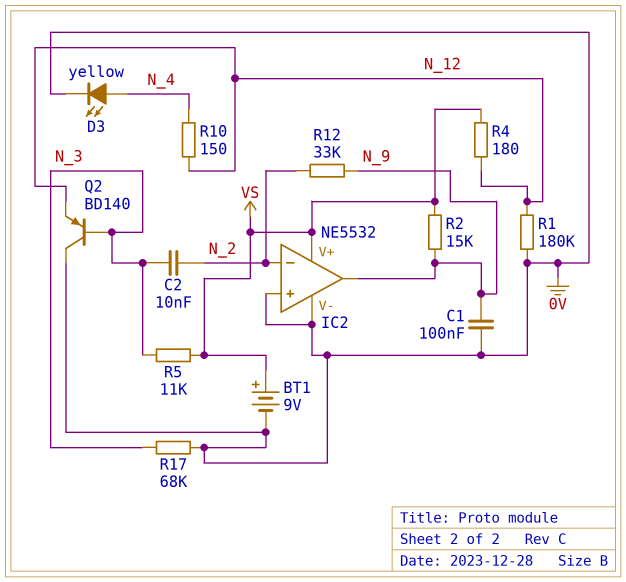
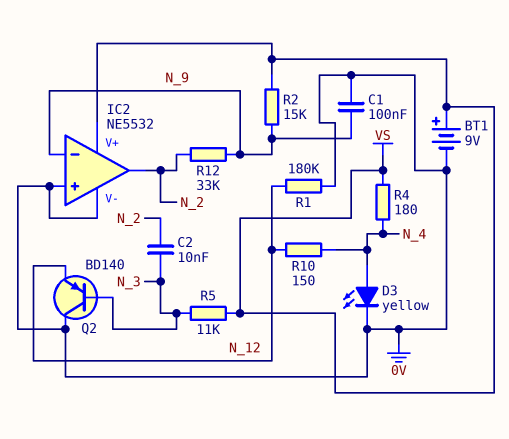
IC2 pin in-: N_2 -> N_9
IC2 pin out: N_9 -> N_2
R4: 180 (N_12, VS) -> 180 (N_4, VS)
R17: 68k (0V, N_3) -> none

